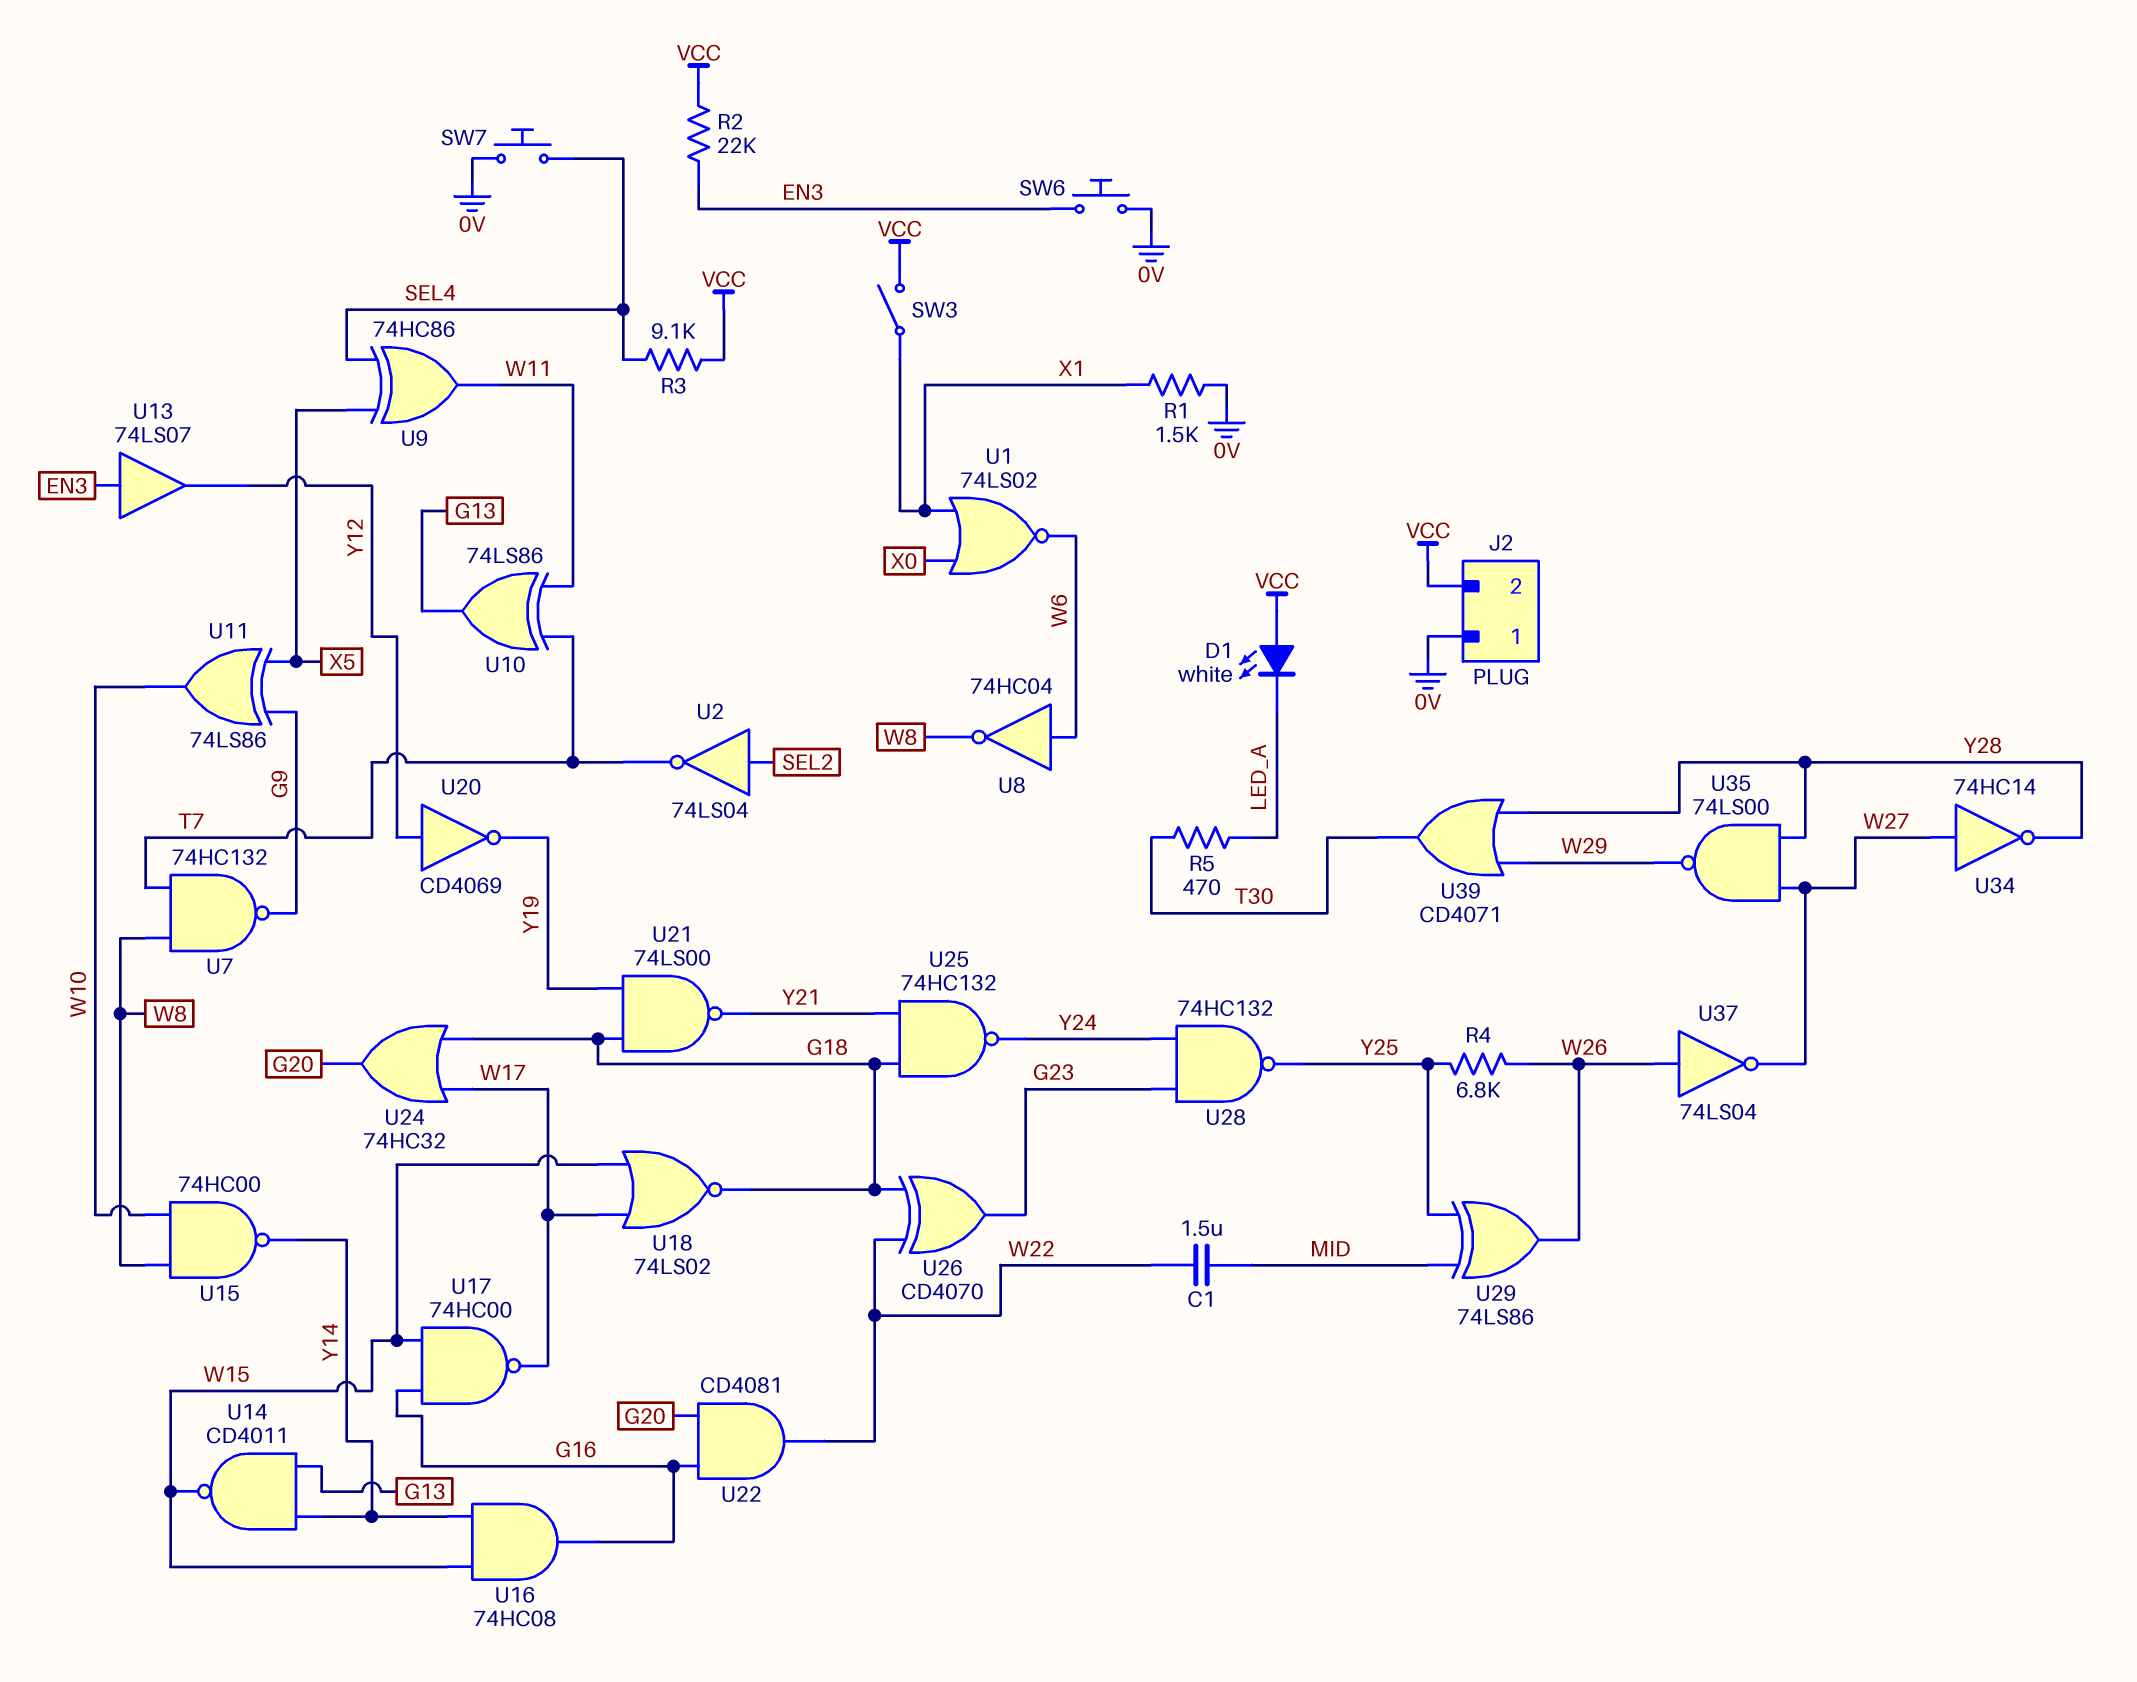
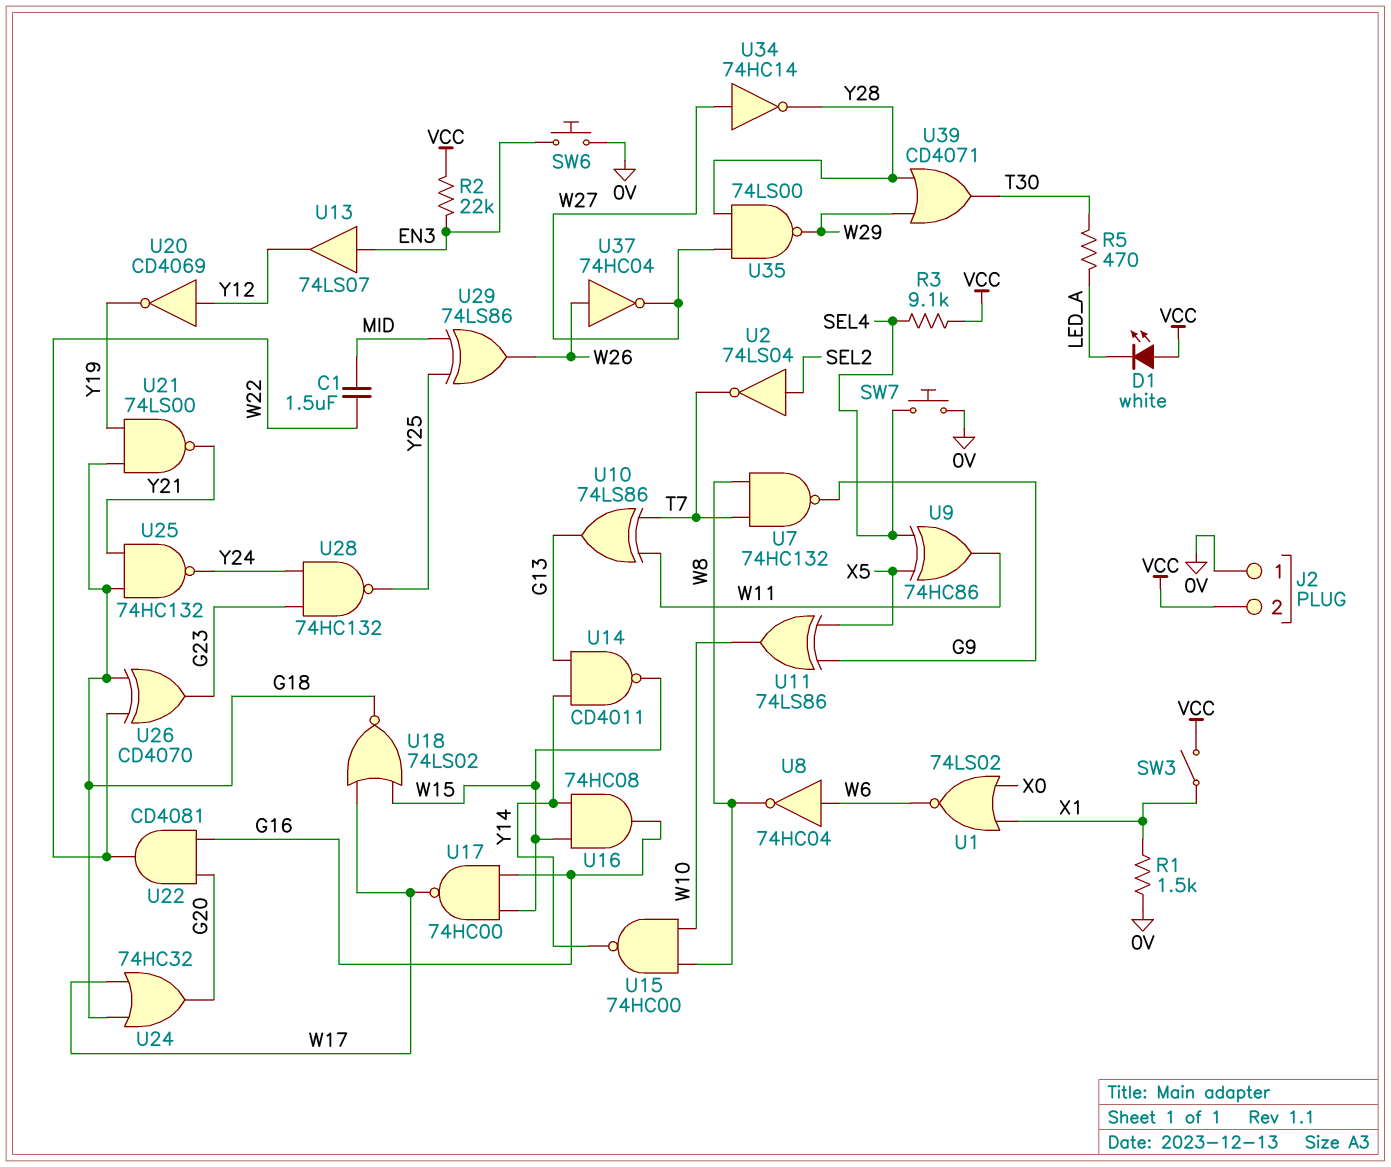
R4: 6.8k (W26, Y25) -> none
U37: NOT 74LS04 (in W26, out W27) -> NOT 74HC04 (in W26, out W27)

